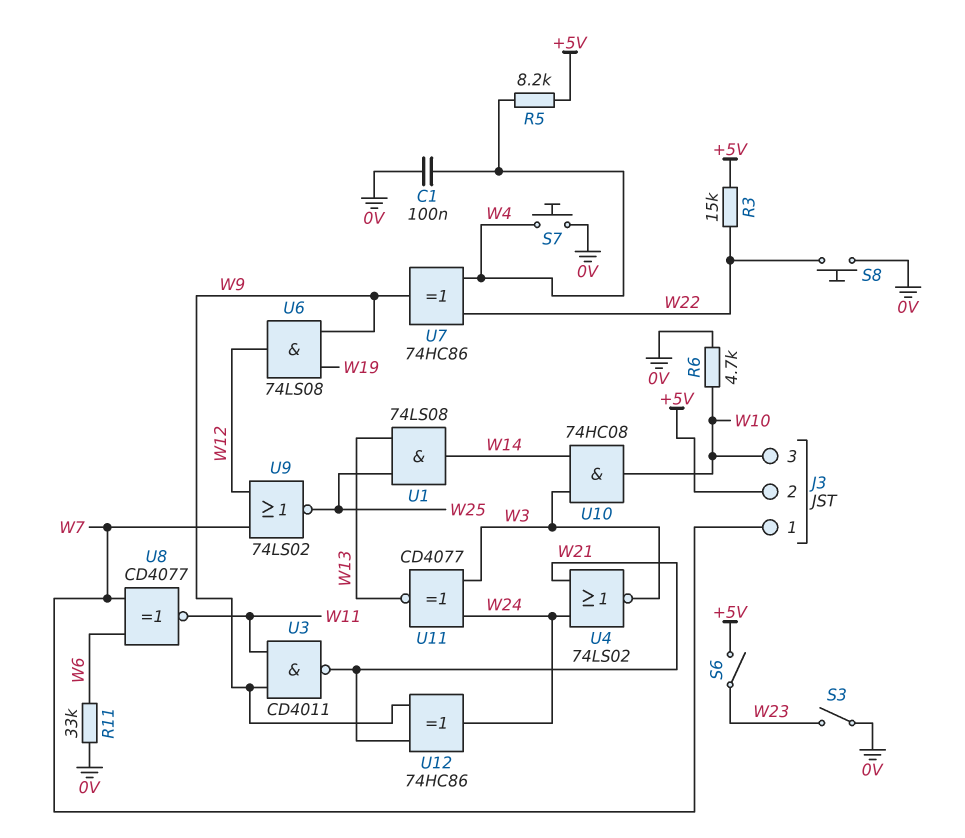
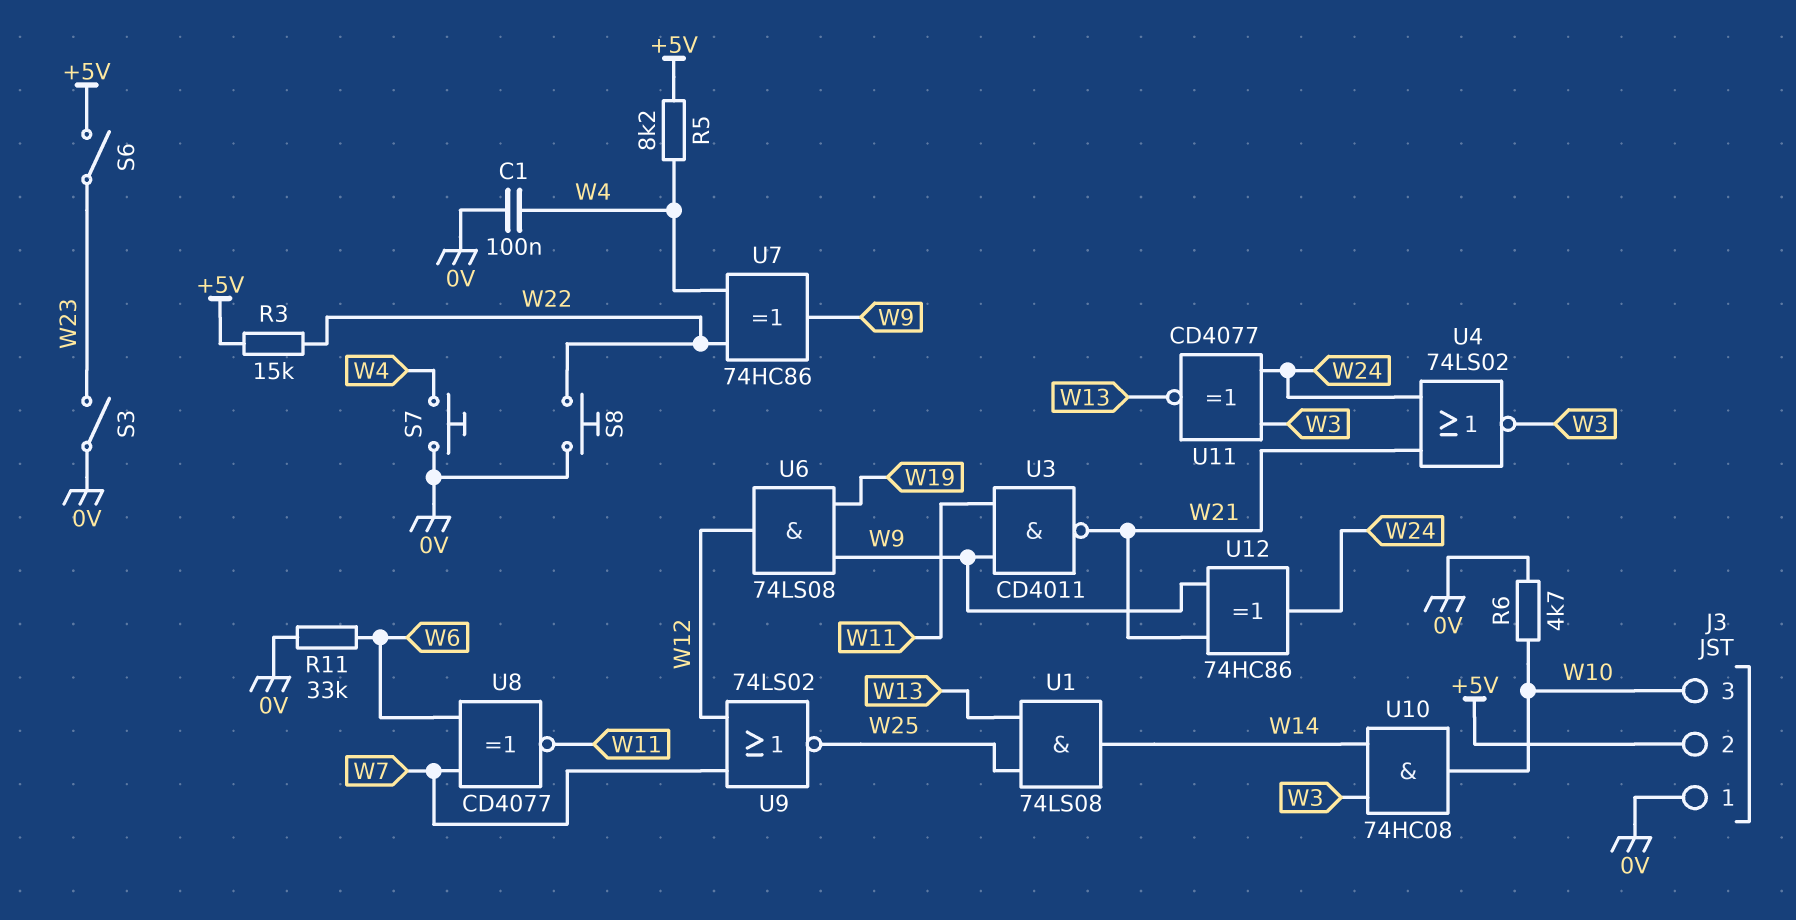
J3 pin 1: W7 -> 0V

